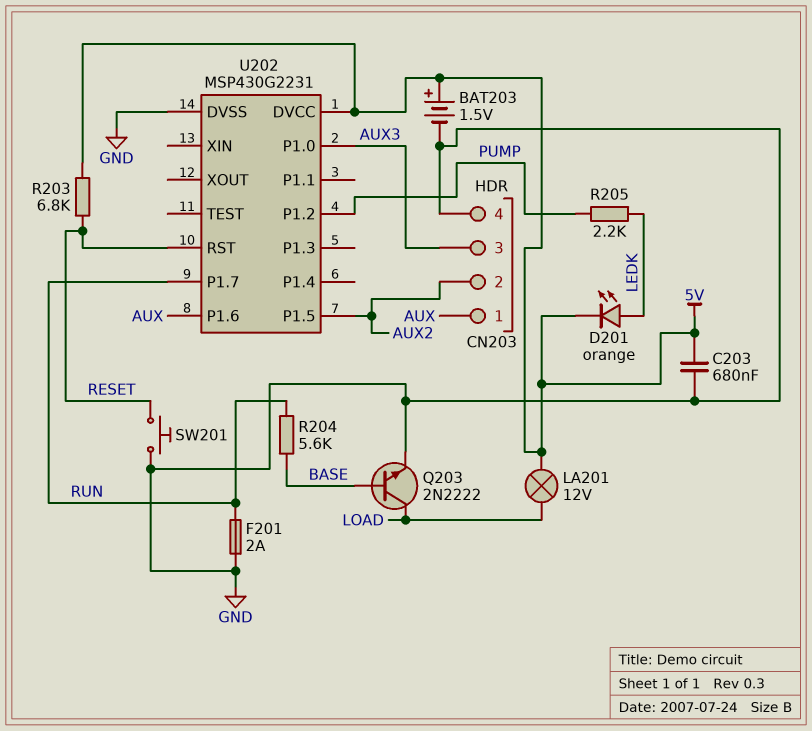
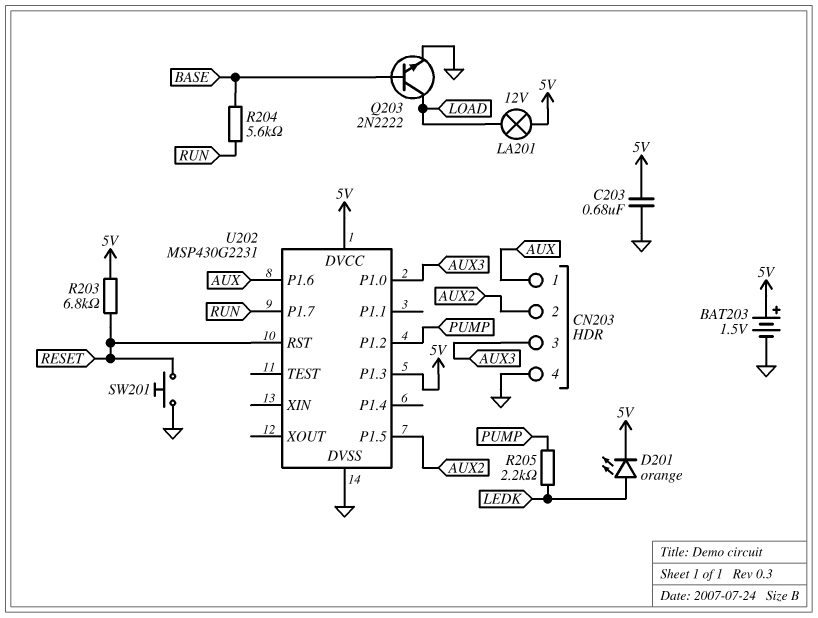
F201: 2A (GND, RUN) -> none
U202 pin P1.3: none -> 5V

